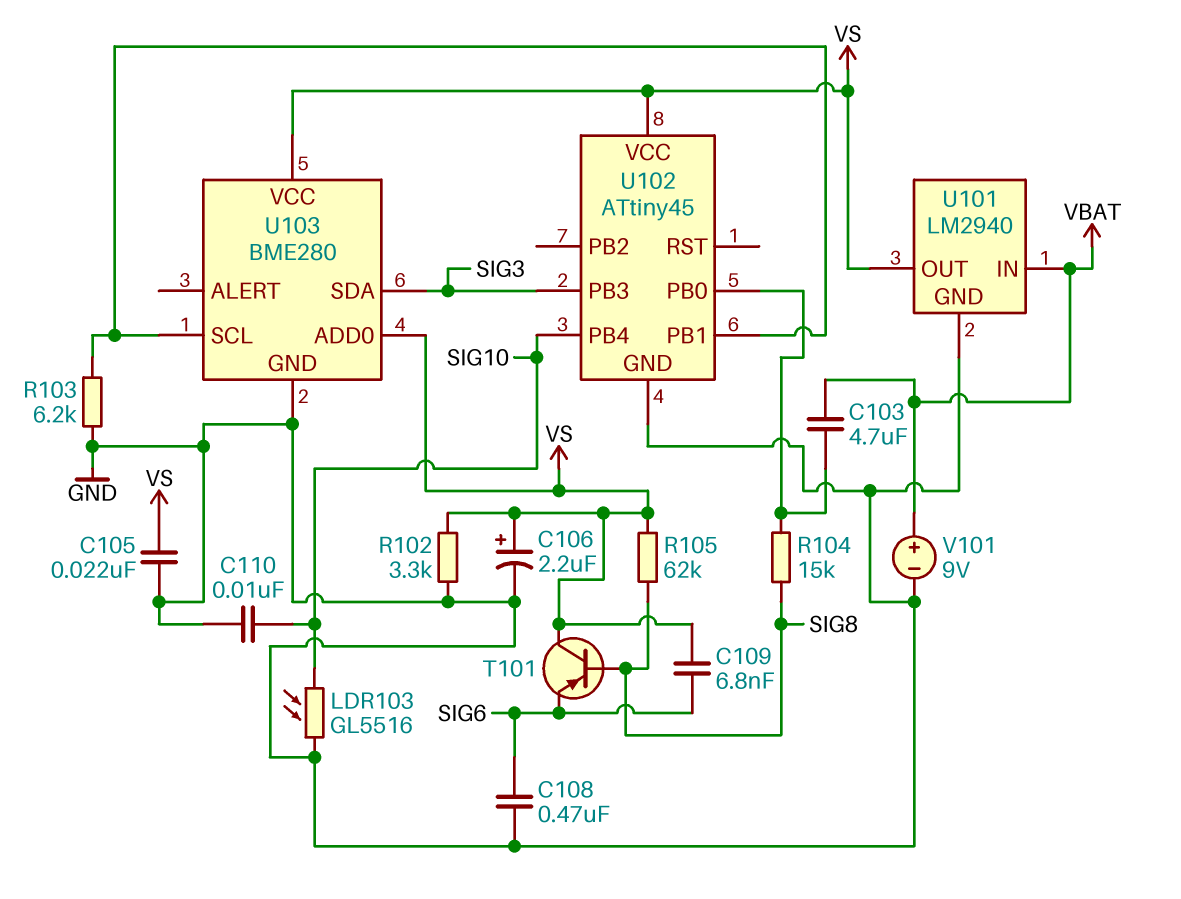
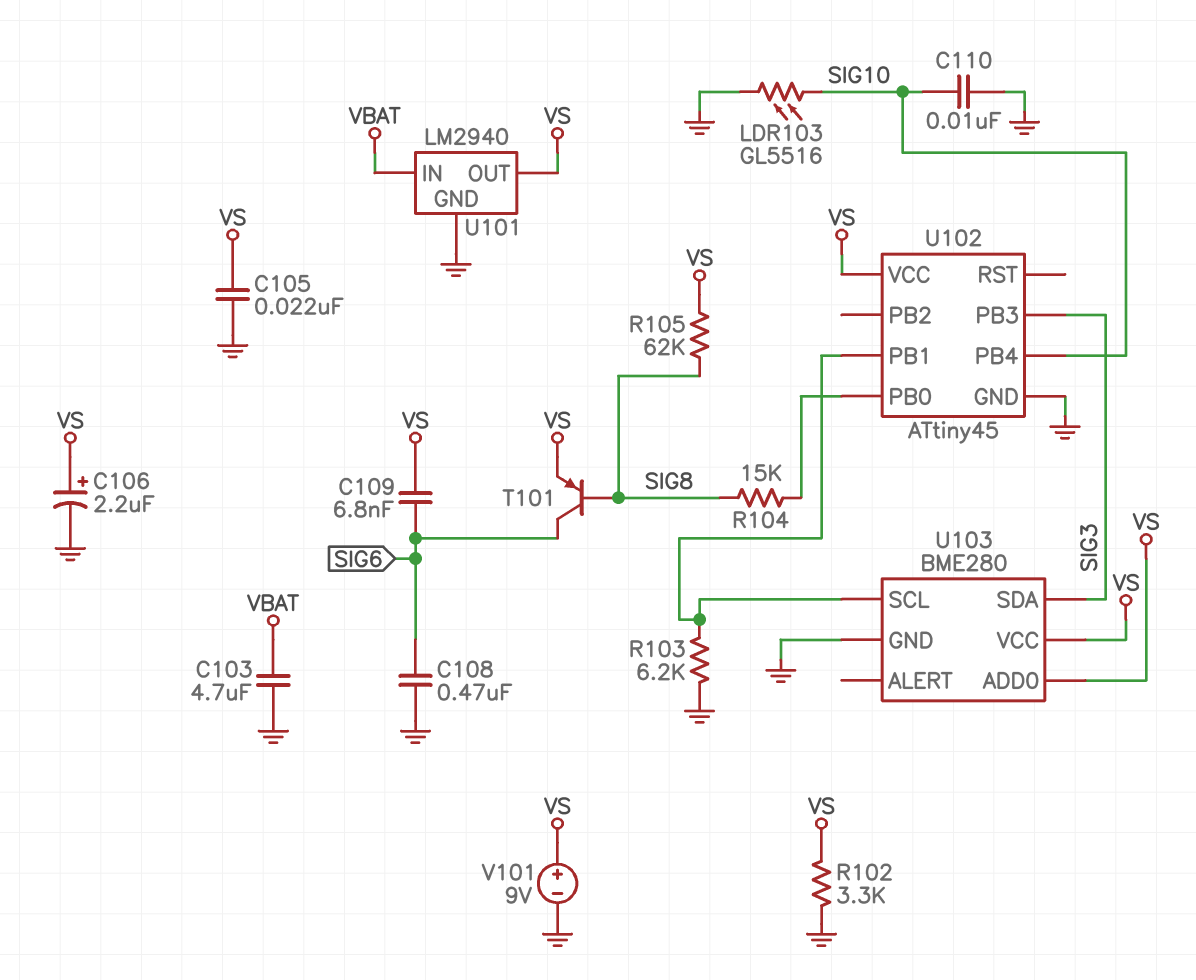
C103: 4.7uF (U102/PB0, VBAT) -> 4.7uF (GND, VBAT)
T101: PNP (B SIG8, C VS, E SIG6) -> PNP (B SIG8, C SIG6, E VS)
V101: 9V (plus VBAT, minus GND) -> 9V (plus VS, minus GND)

